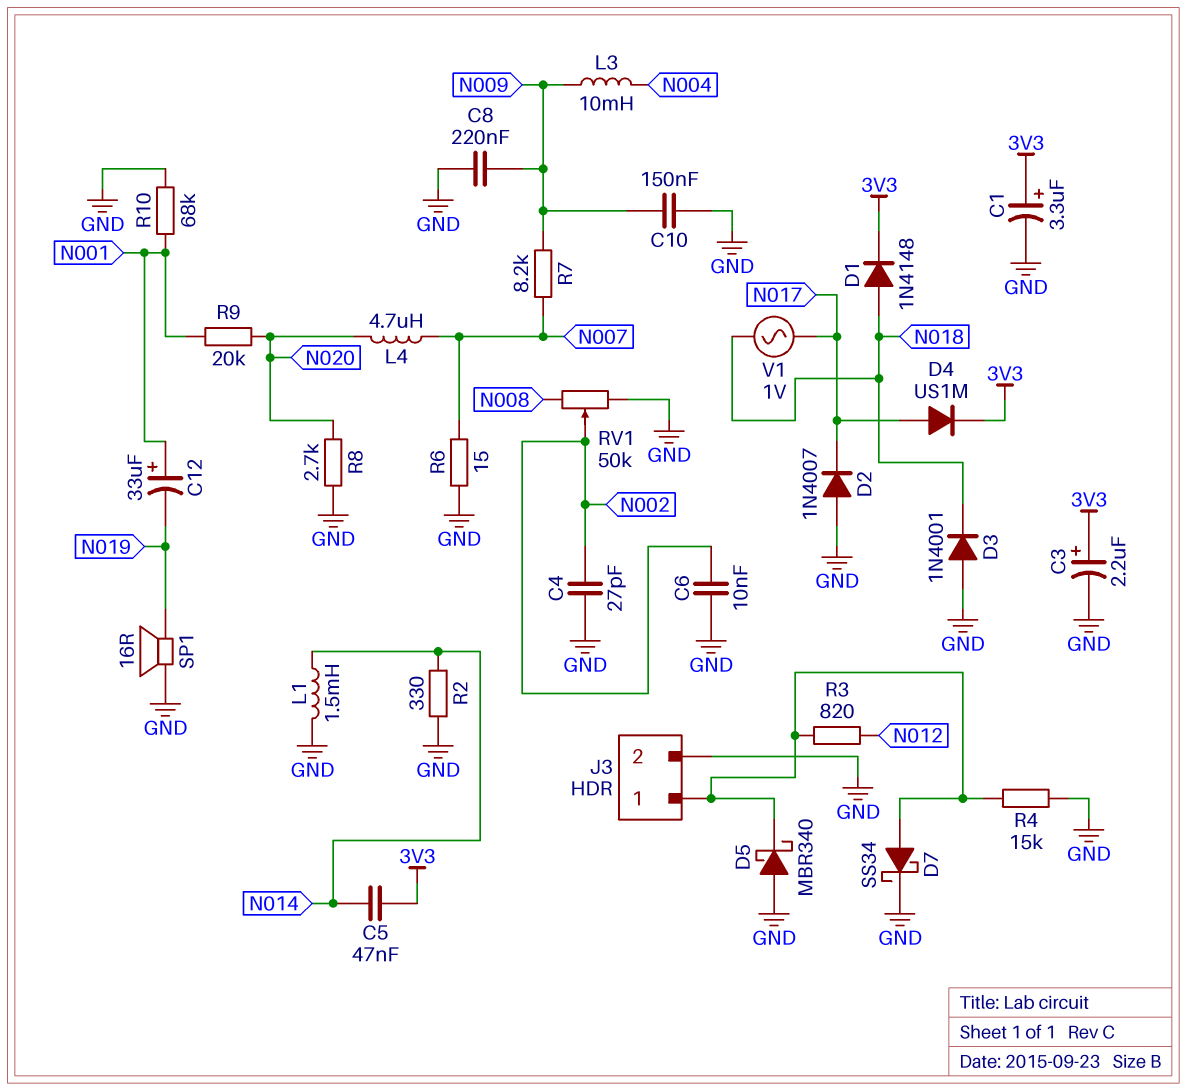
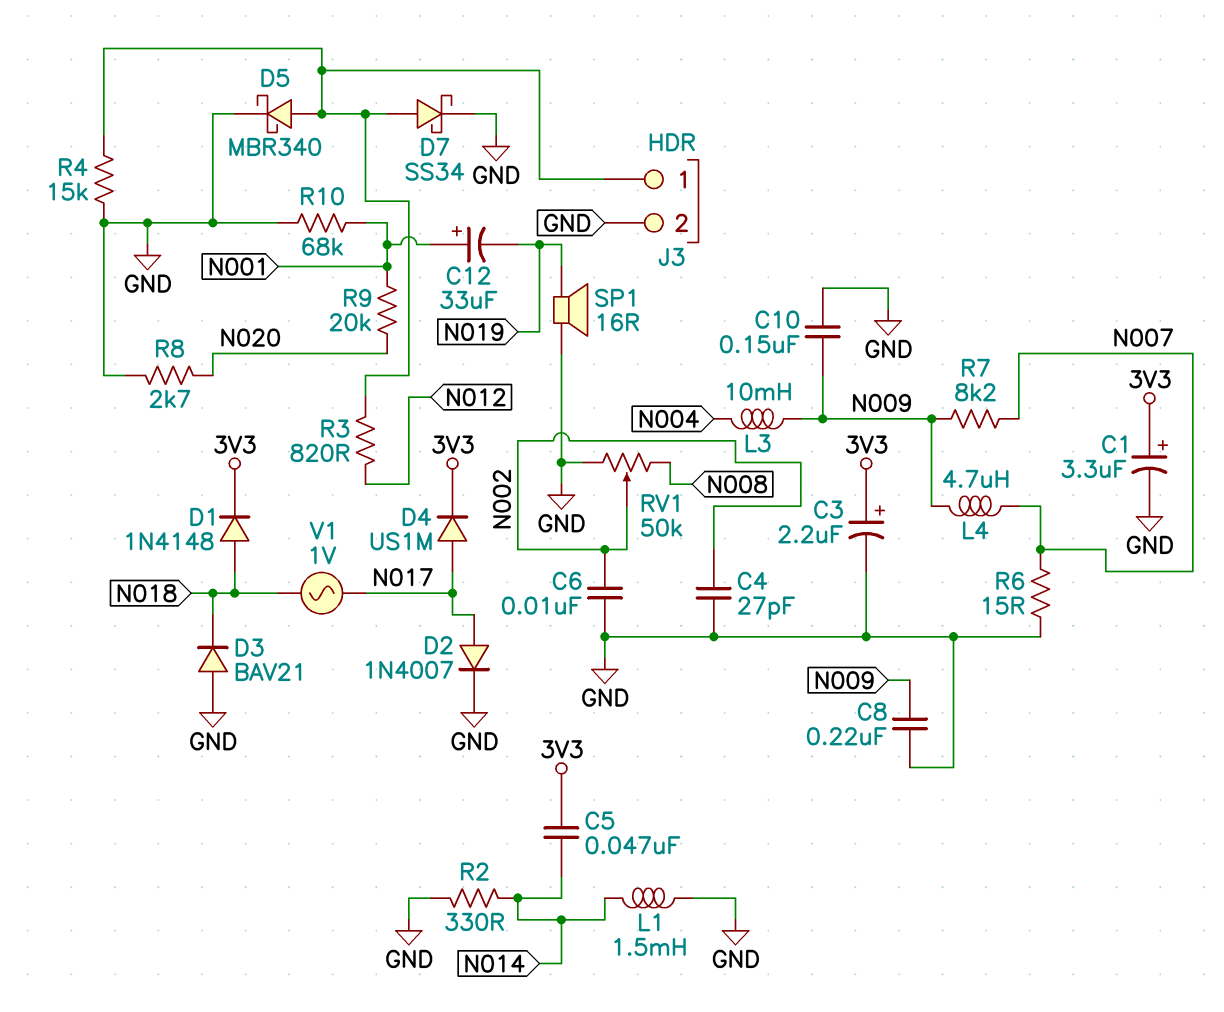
D2: diode 1N4007 (A GND, K N017) -> diode 1N4007 (A N017, K GND)
D3: diode 1N4001 (A GND, K N018) -> diode BAV21 (A GND, K N018)
D5: schottky MBR340 (A GND, K J3/1) -> schottky MBR340 (A J3/1, K GND)
L4: 4.7uH (N007, N020) -> 4.7uH (N007, N009)

